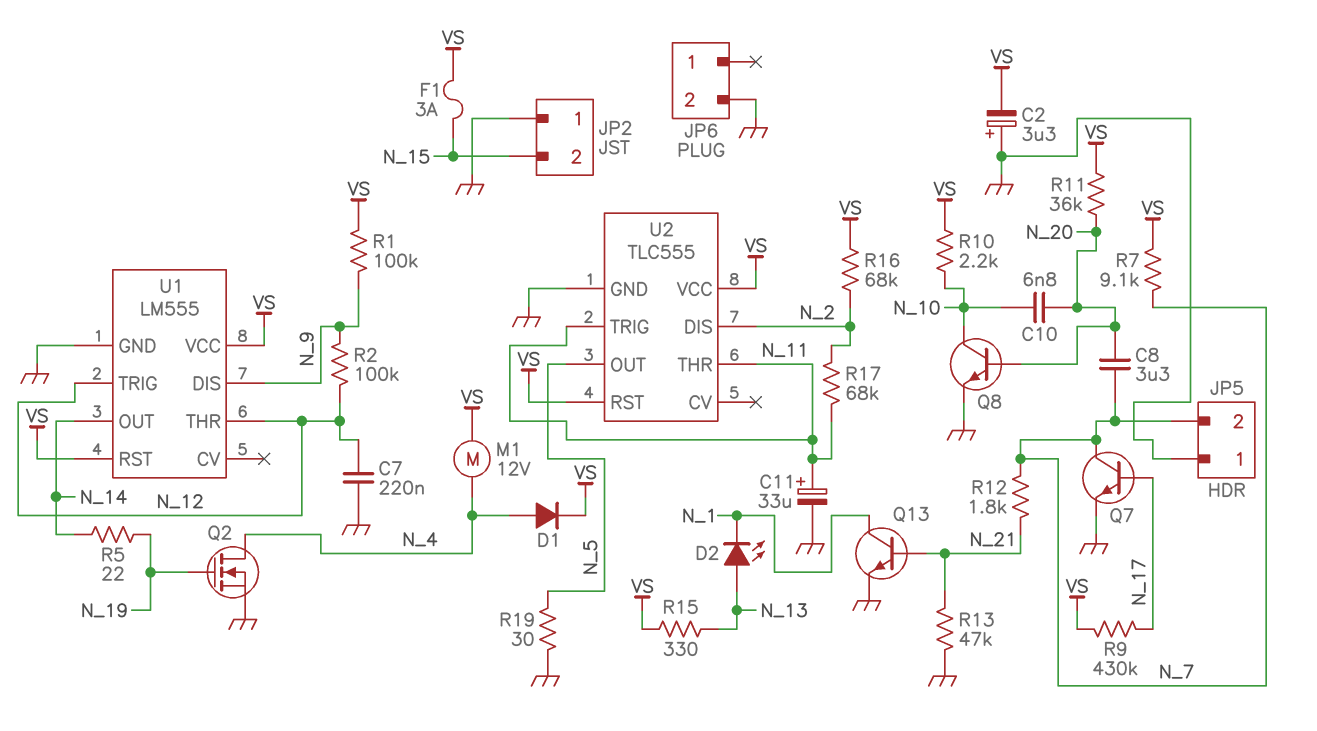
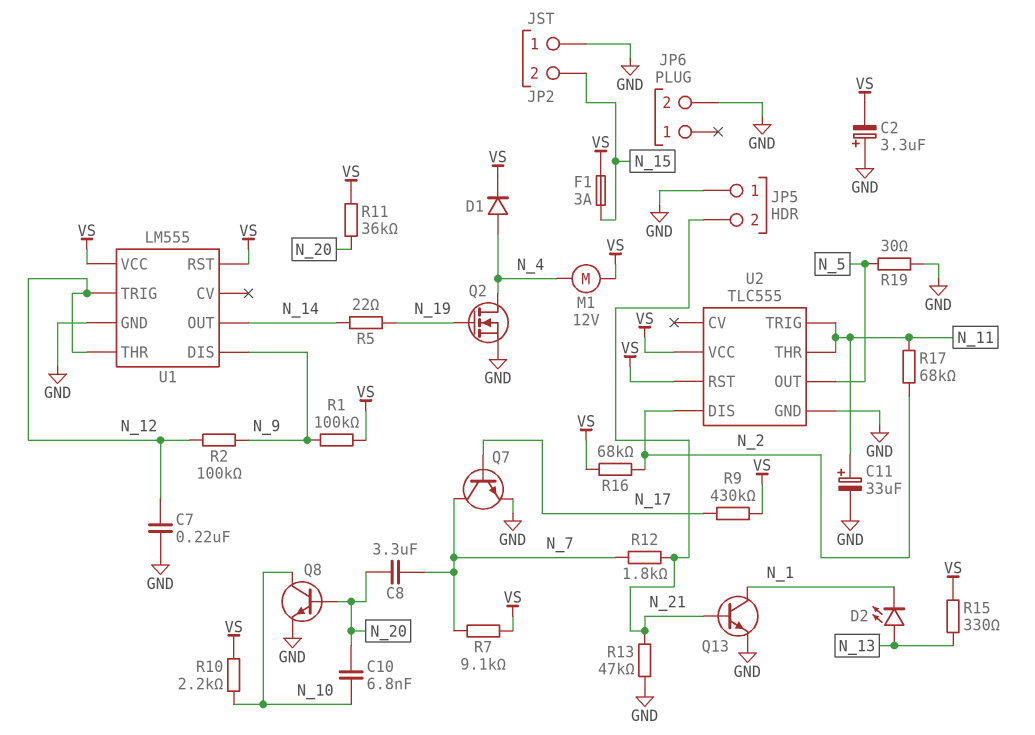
JP5 pin 2: N_7 -> N_21

